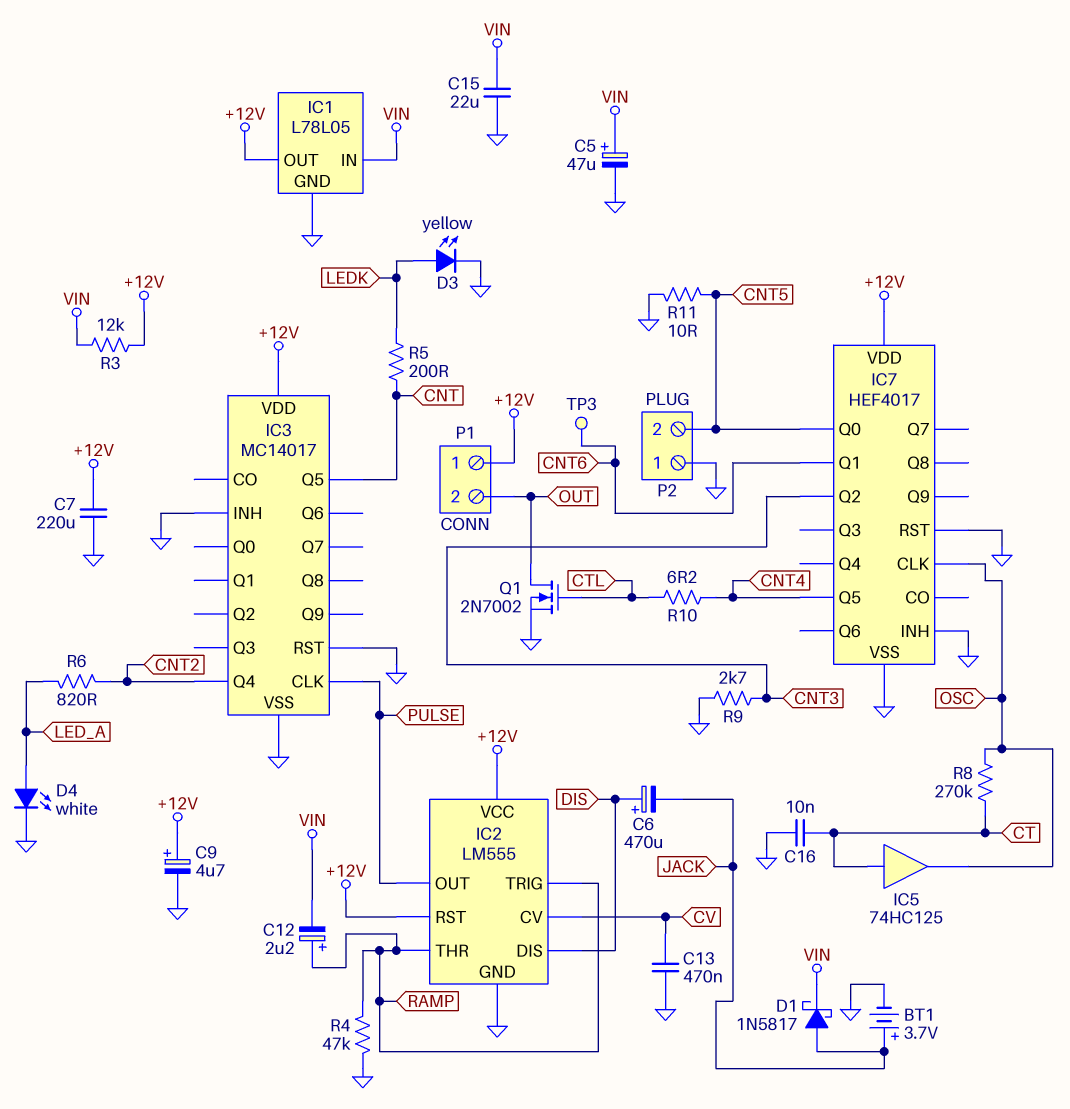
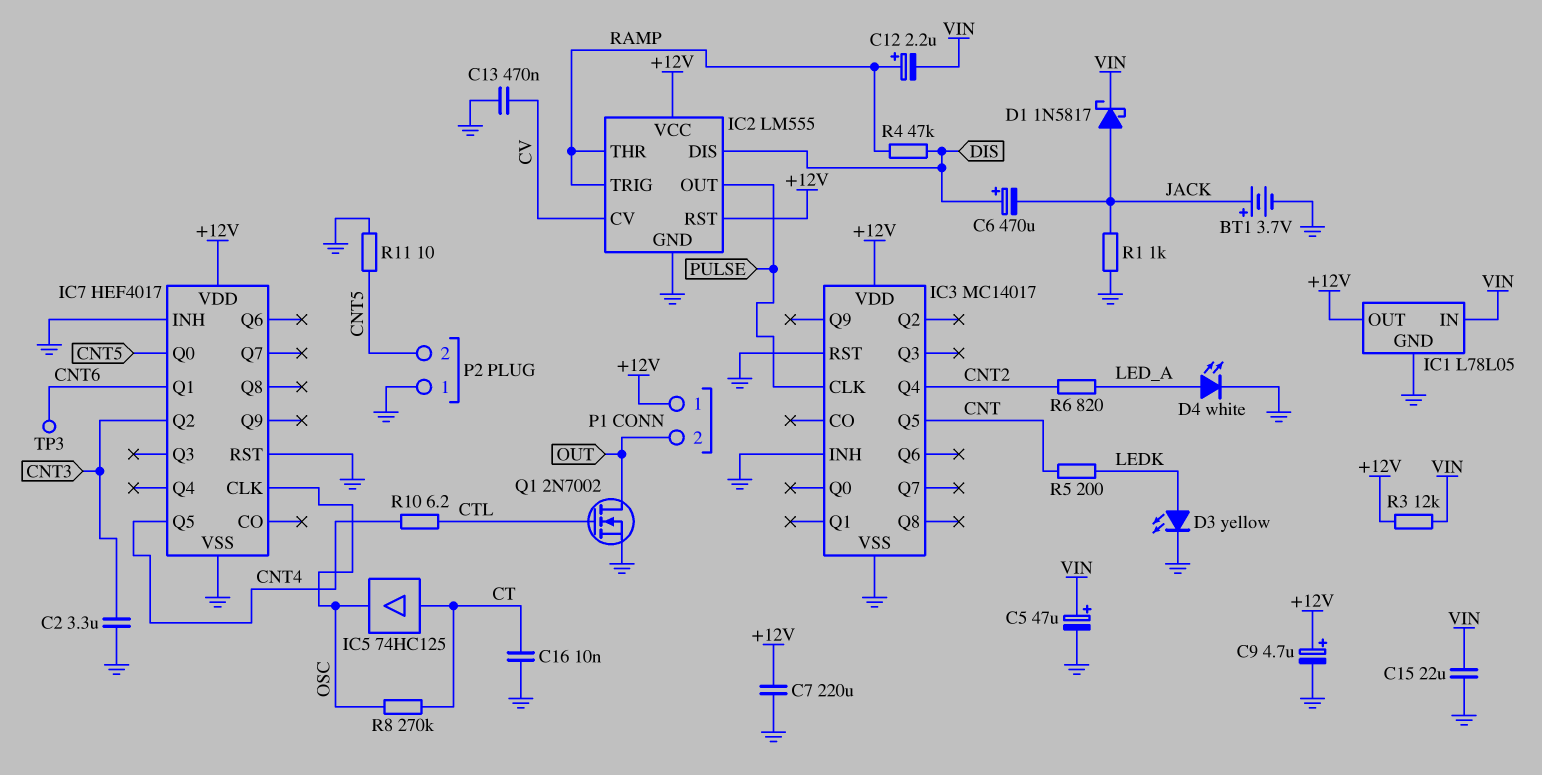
C2: none -> 3.3uF (CNT3, GND)
R1: none -> 1k (GND, JACK)
R4: 47k (GND, RAMP) -> 47k (DIS, RAMP)
R9: 2.7k (CNT3, GND) -> none

